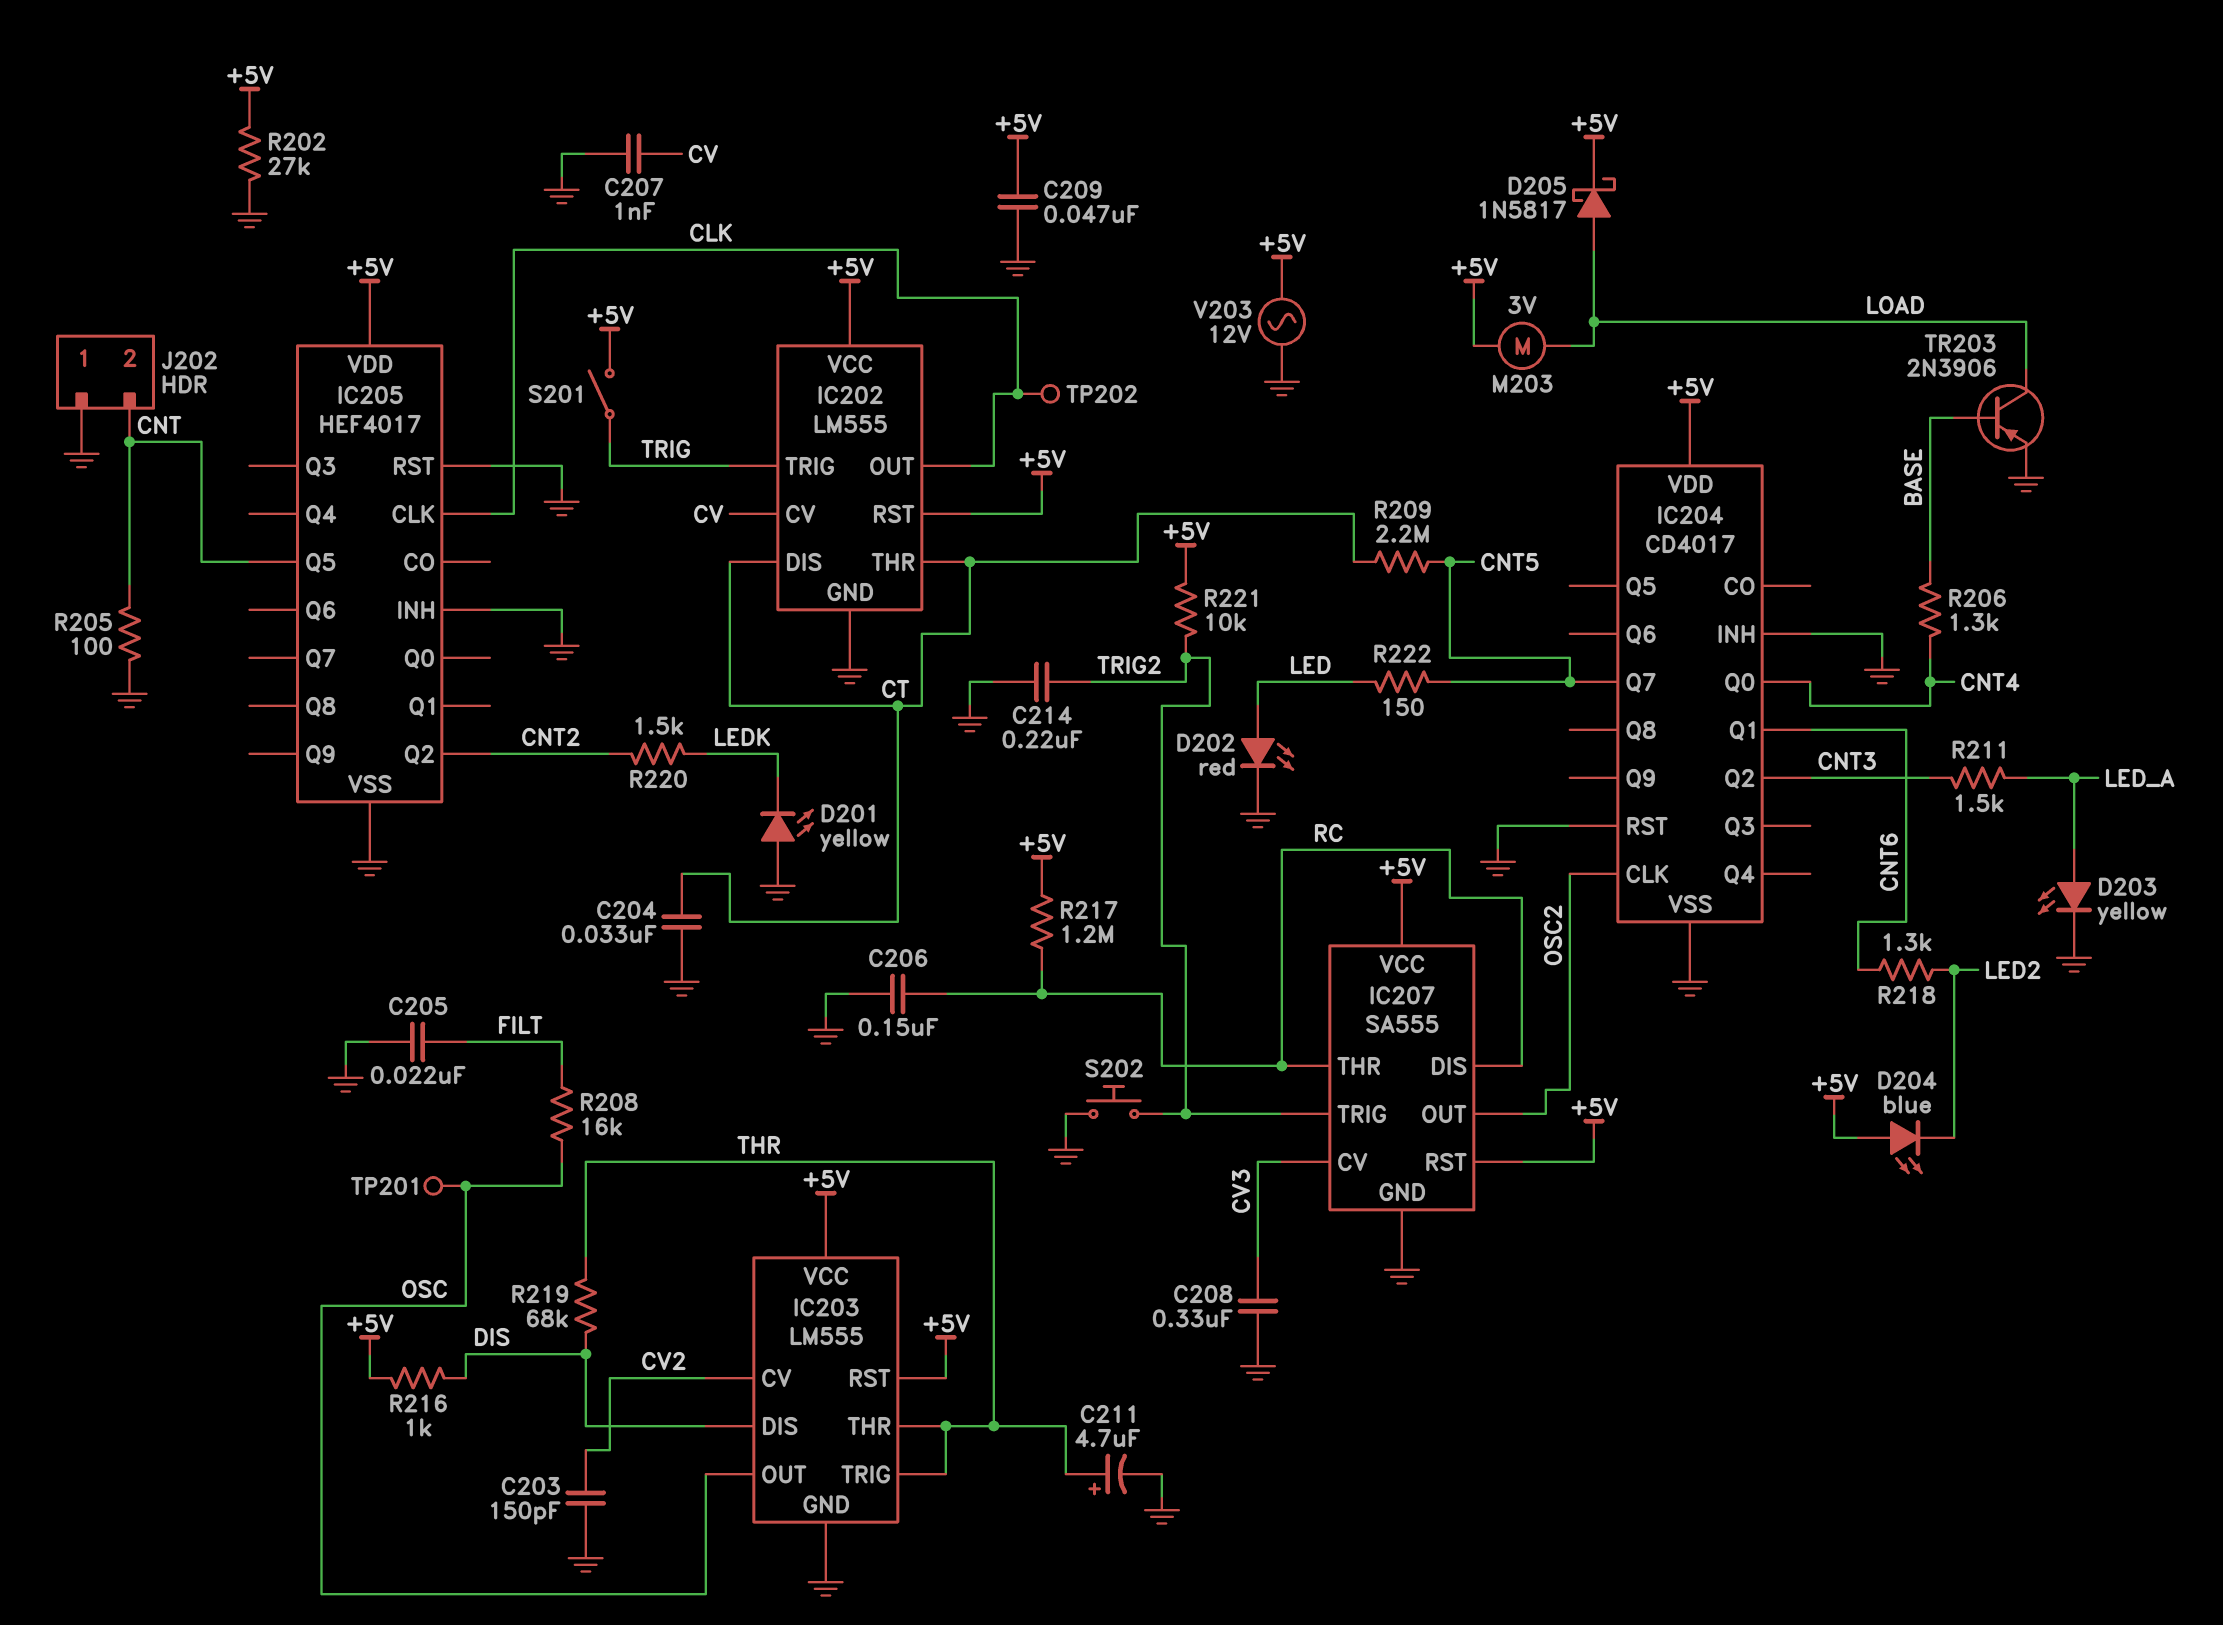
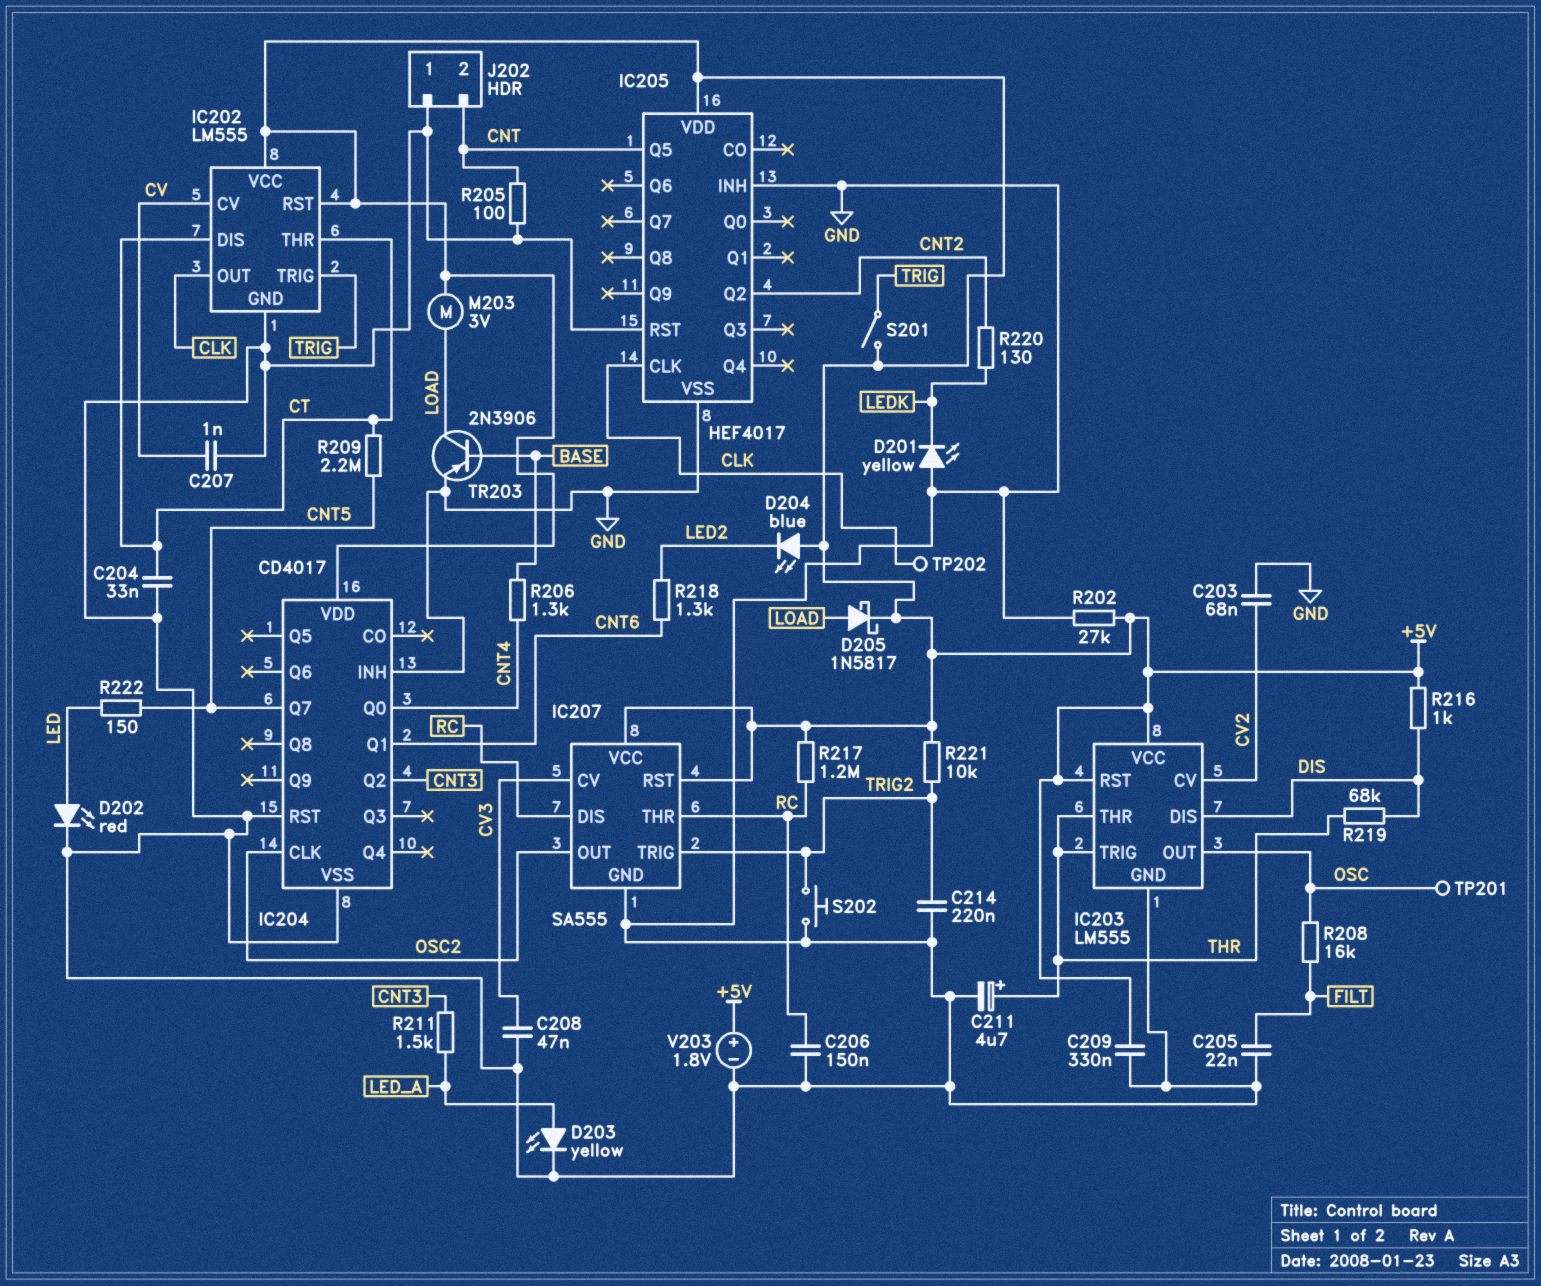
C203: 150pF (CV2, GND) -> 68nF (CV2, GND)
C208: 330nF (CV3, GND) -> 47nF (CV3, GND)
C209: 47nF (+5V, GND) -> 330nF (+5V, GND)
R220: 1.5k (CNT2, LEDK) -> 130 (CNT2, LEDK)
V203: AC 12V (+5V, GND) -> 1.8V (plus +5V, minus GND)

